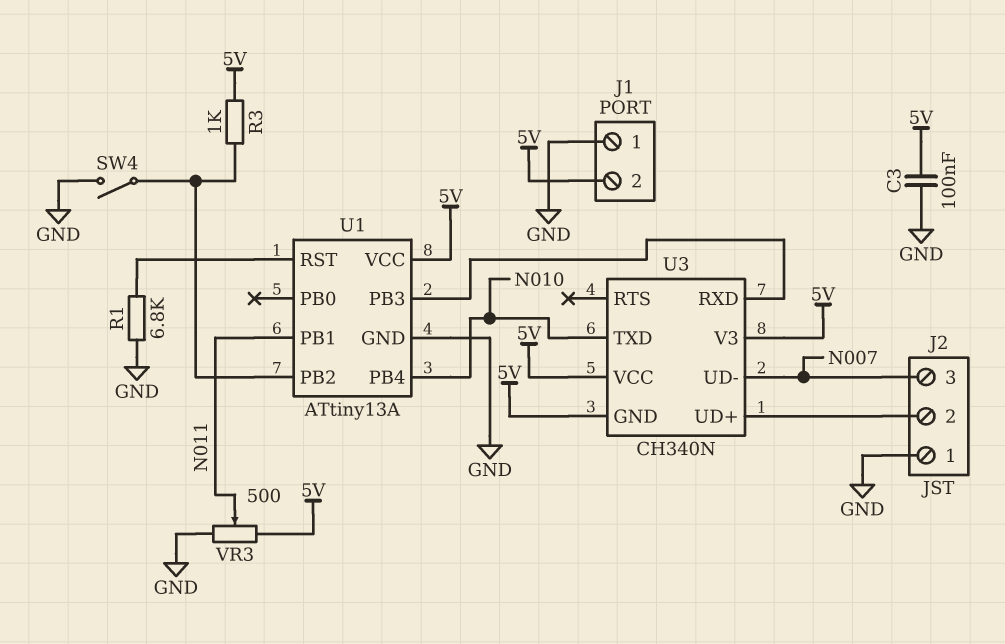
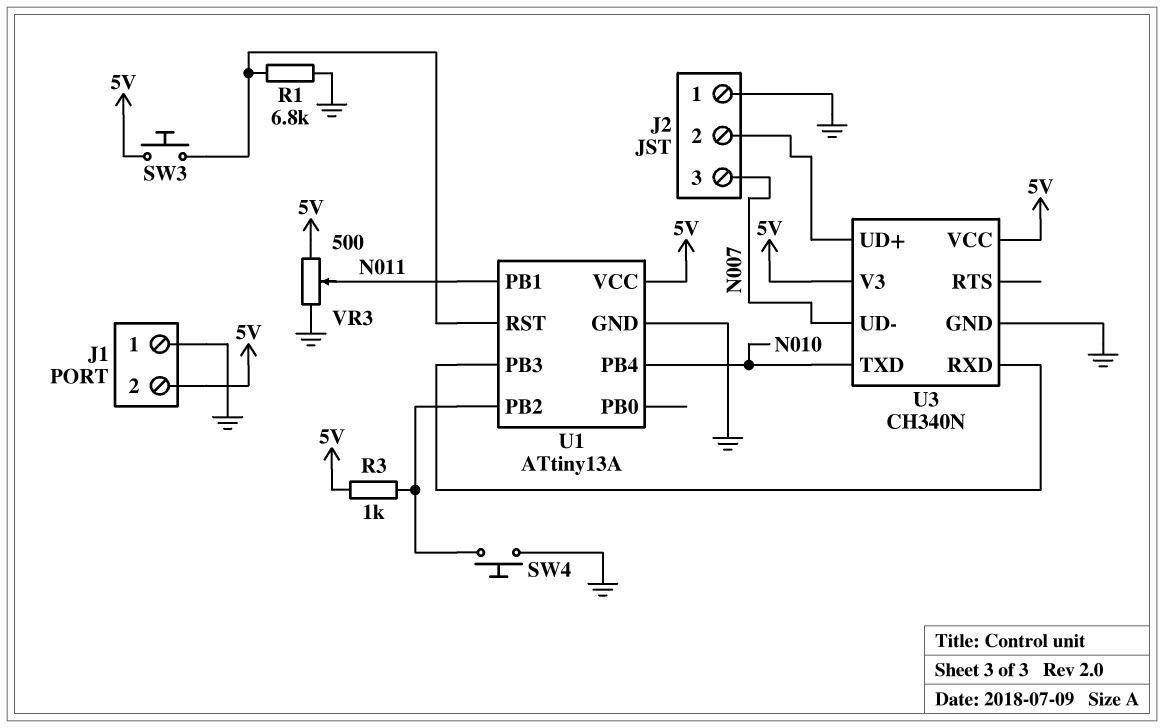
C3: 100nF (5V, GND) -> none
SW3: none -> button (5V, U1/RST)
SW4: switch (GND, U1/PB2) -> button (GND, U1/PB2)
U3 pin GND: 5V -> GND

